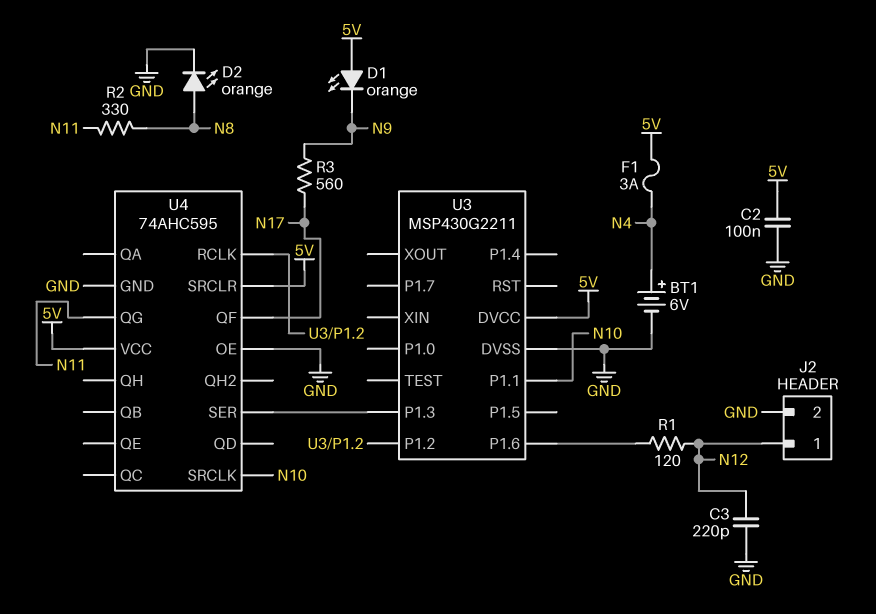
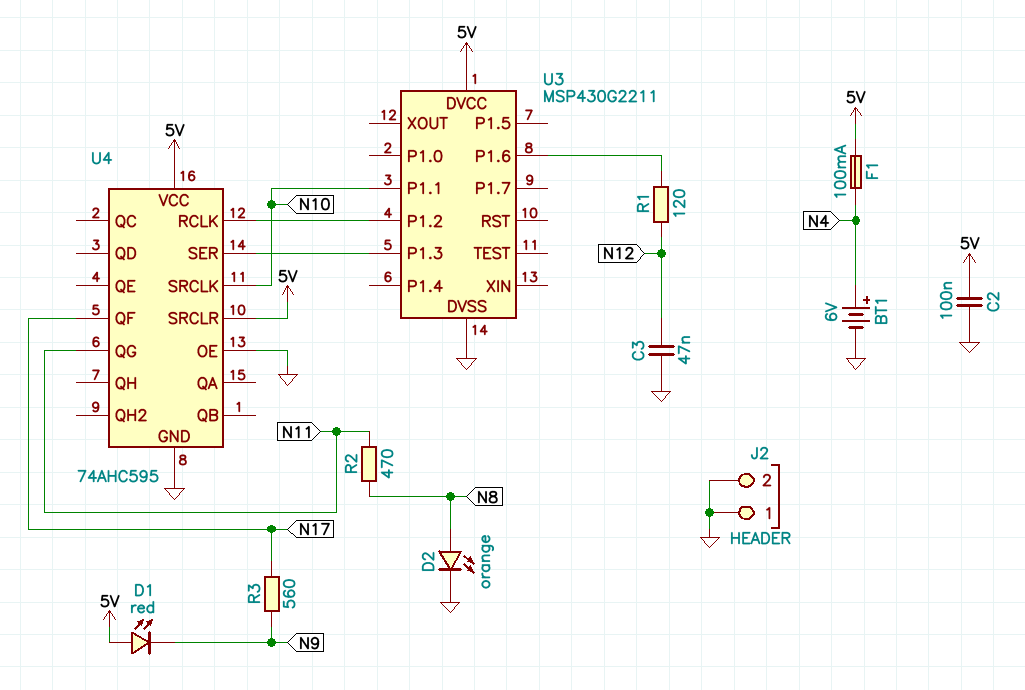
C3: 220pF (GND, N12) -> 47nF (GND, N12)
D1: LED orange (A 5V, K N9) -> LED red (A 5V, K N9)
F1: 3A (5V, N4) -> 100mA (5V, N4)
J2 pin 1: N12 -> GND
R2: 330 (N8, N11) -> 470 (N8, N11)

